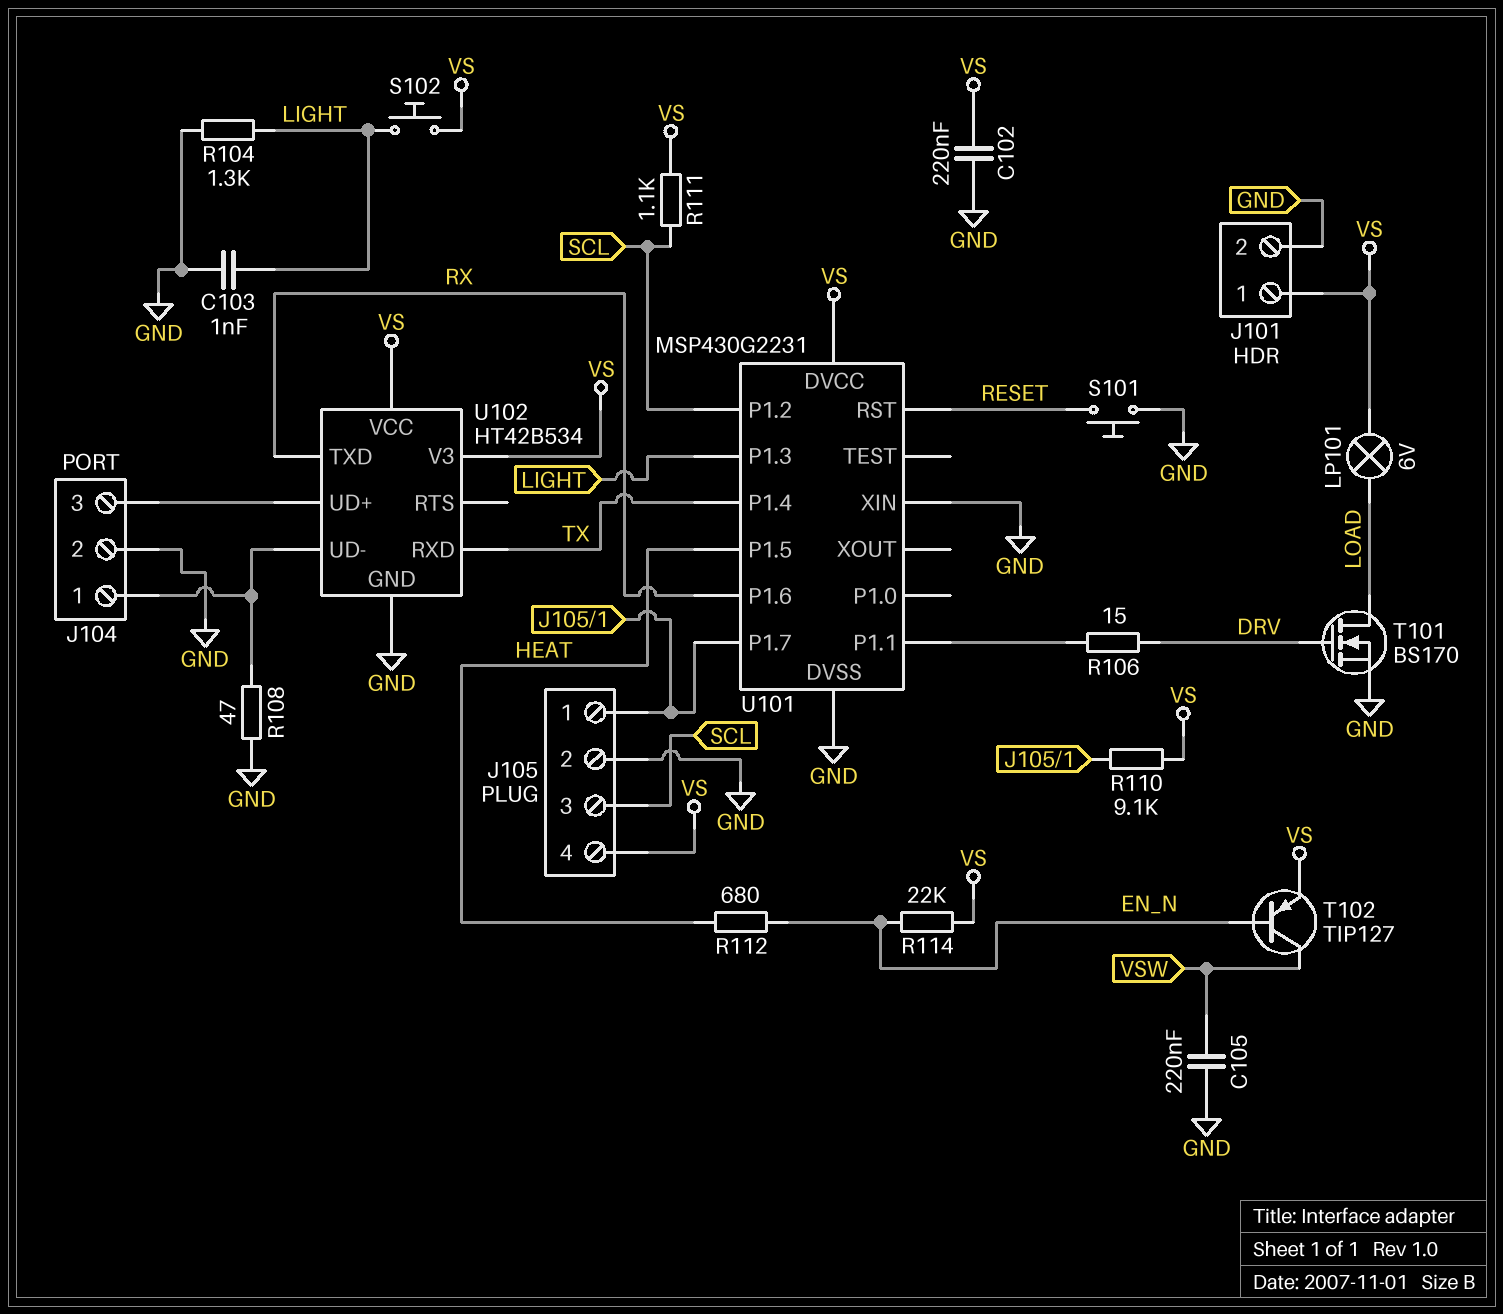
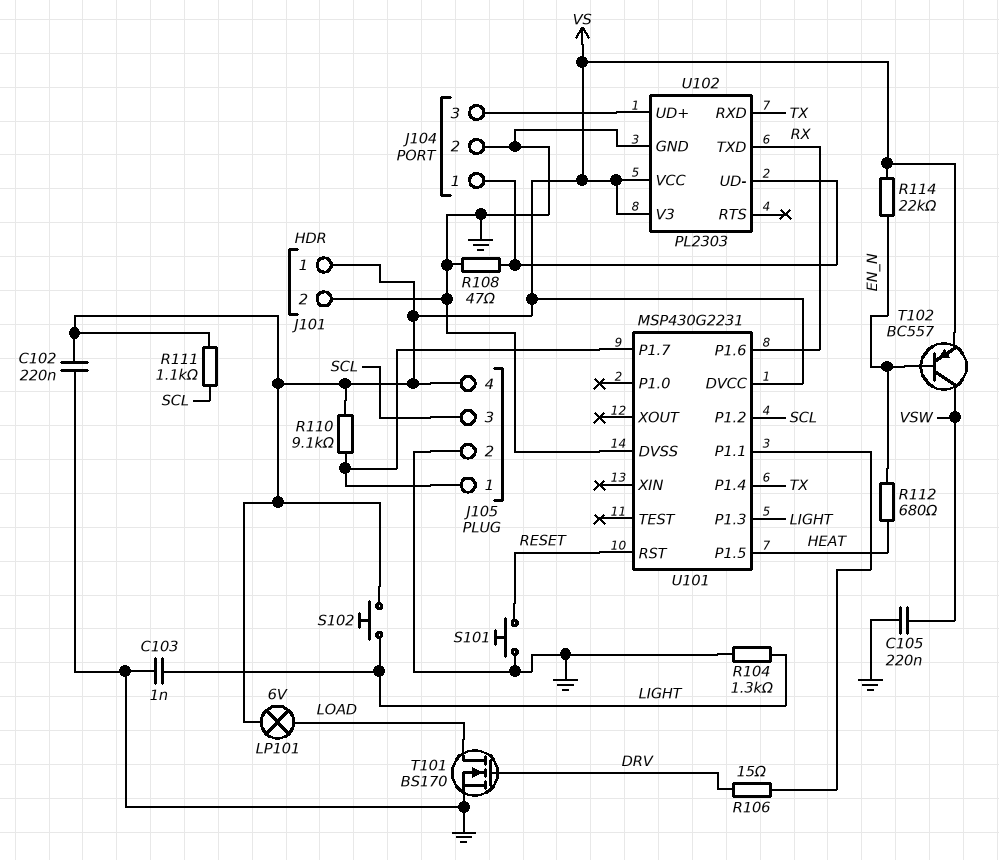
T102: PNP TIP127 (B EN_N, C VSW, E VS) -> PNP BC557 (B EN_N, C VSW, E VS)
U101 pin XIN: GND -> none
U102: HT42B534 -> PL2303

